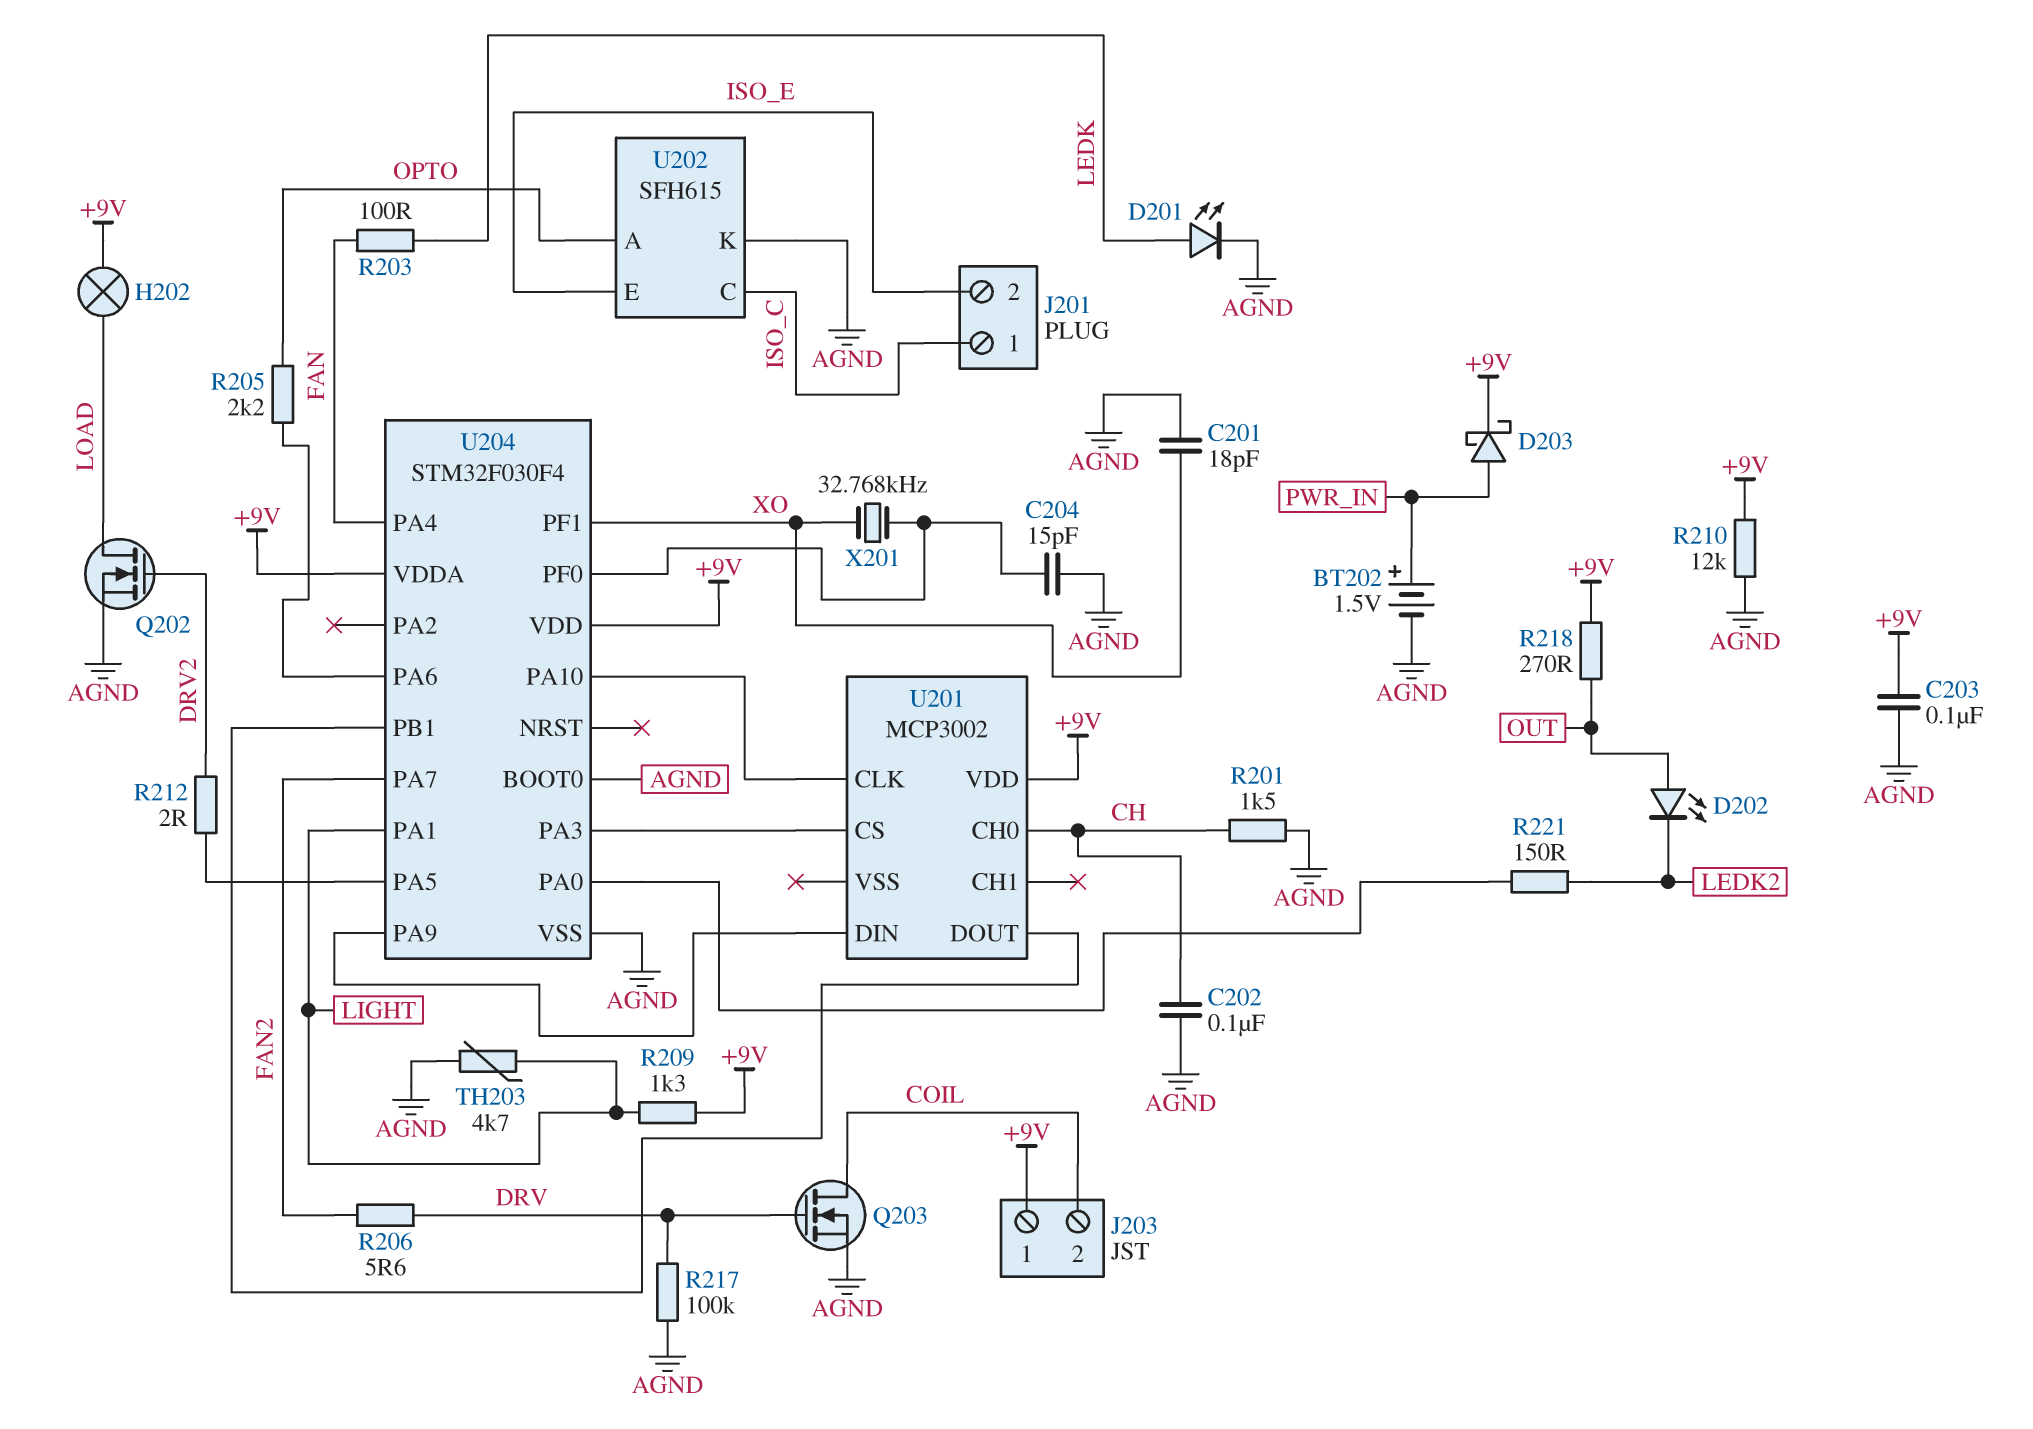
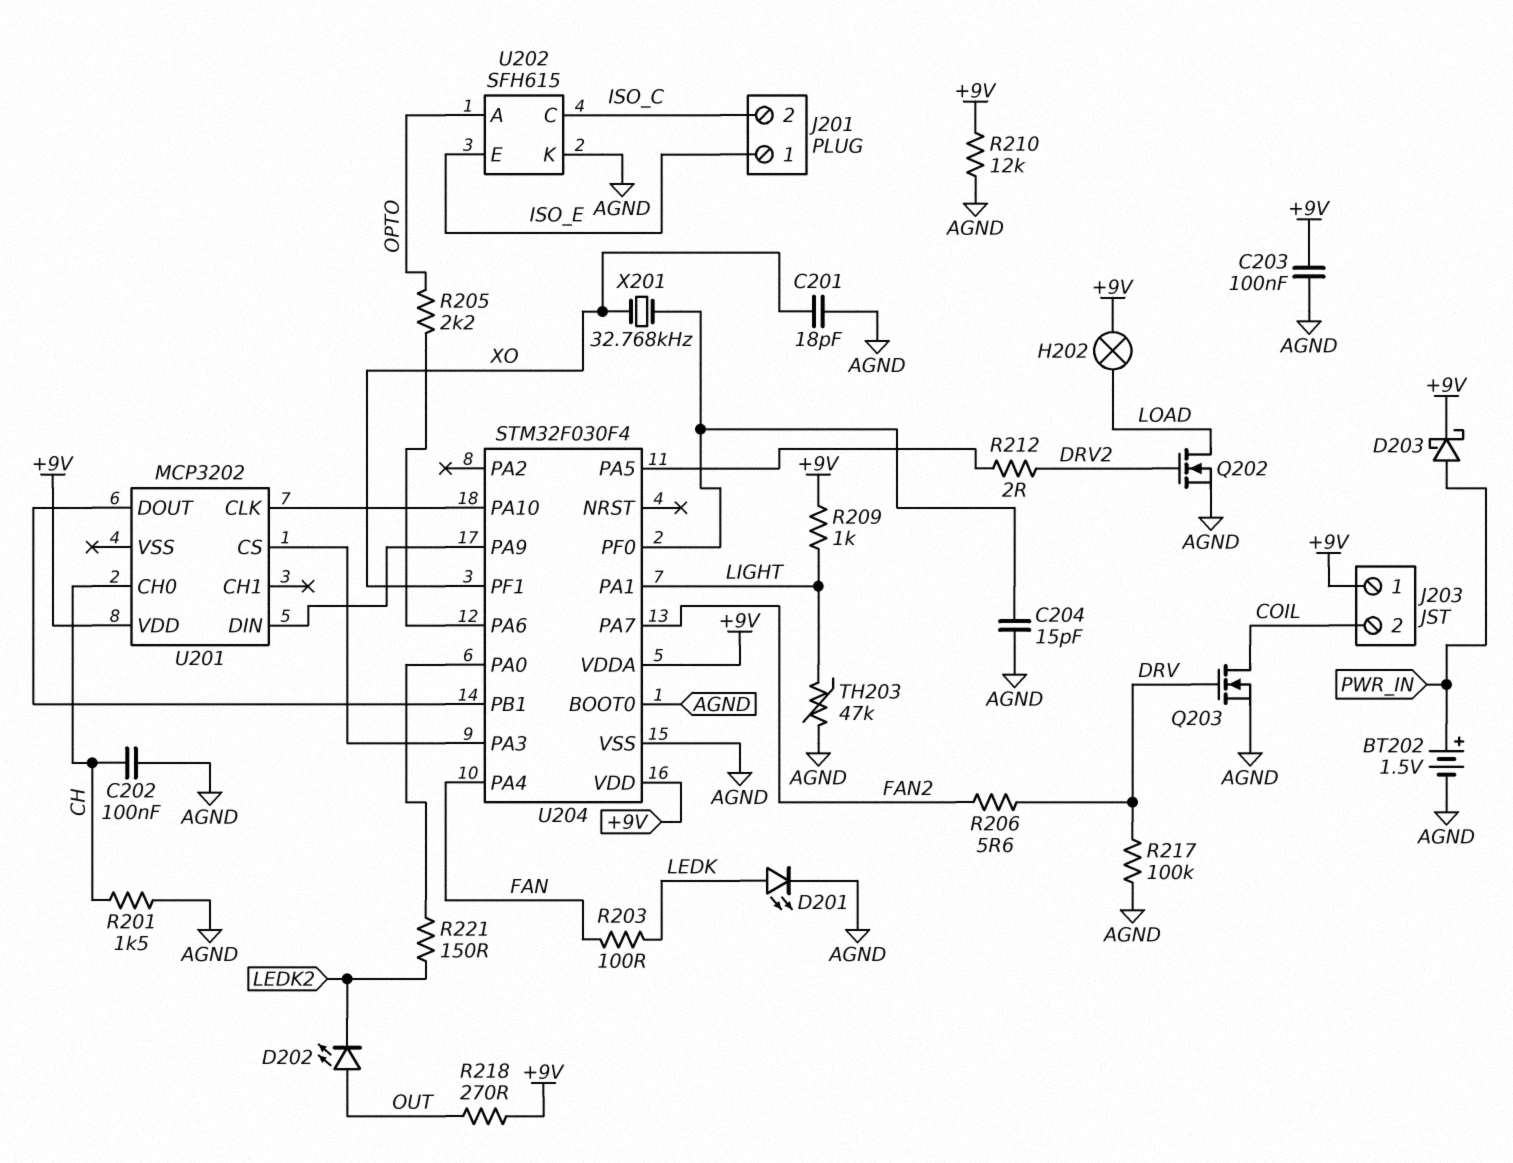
J201 pin 1: ISO_C -> ISO_E
J201 pin 2: ISO_E -> ISO_C
R209: 1.3k (+9V, LIGHT) -> 1k (+9V, LIGHT)
TH203: 4.7k (AGND, LIGHT) -> 47k (AGND, LIGHT)
U201: MCP3002 -> MCP3202

